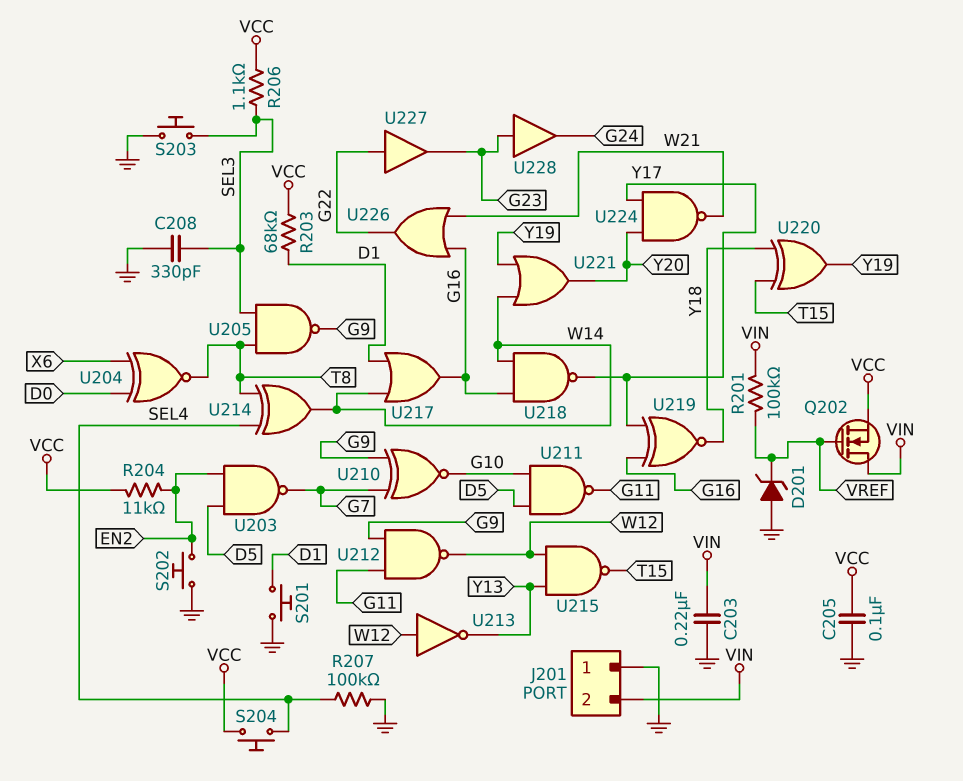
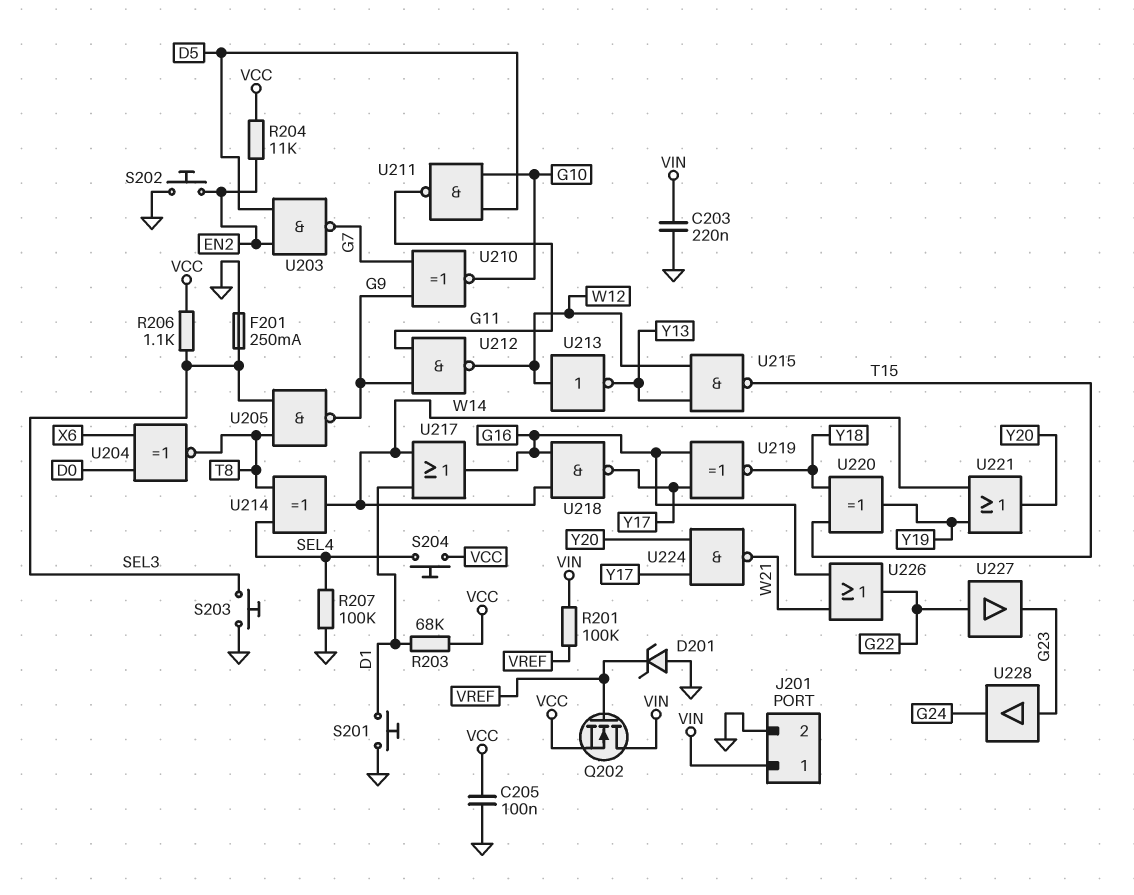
C208: 330pF (GND, SEL3) -> none
F201: none -> 250mA (GND, SEL3)
J201 pin 1: GND -> VIN
J201 pin 2: VIN -> GND

